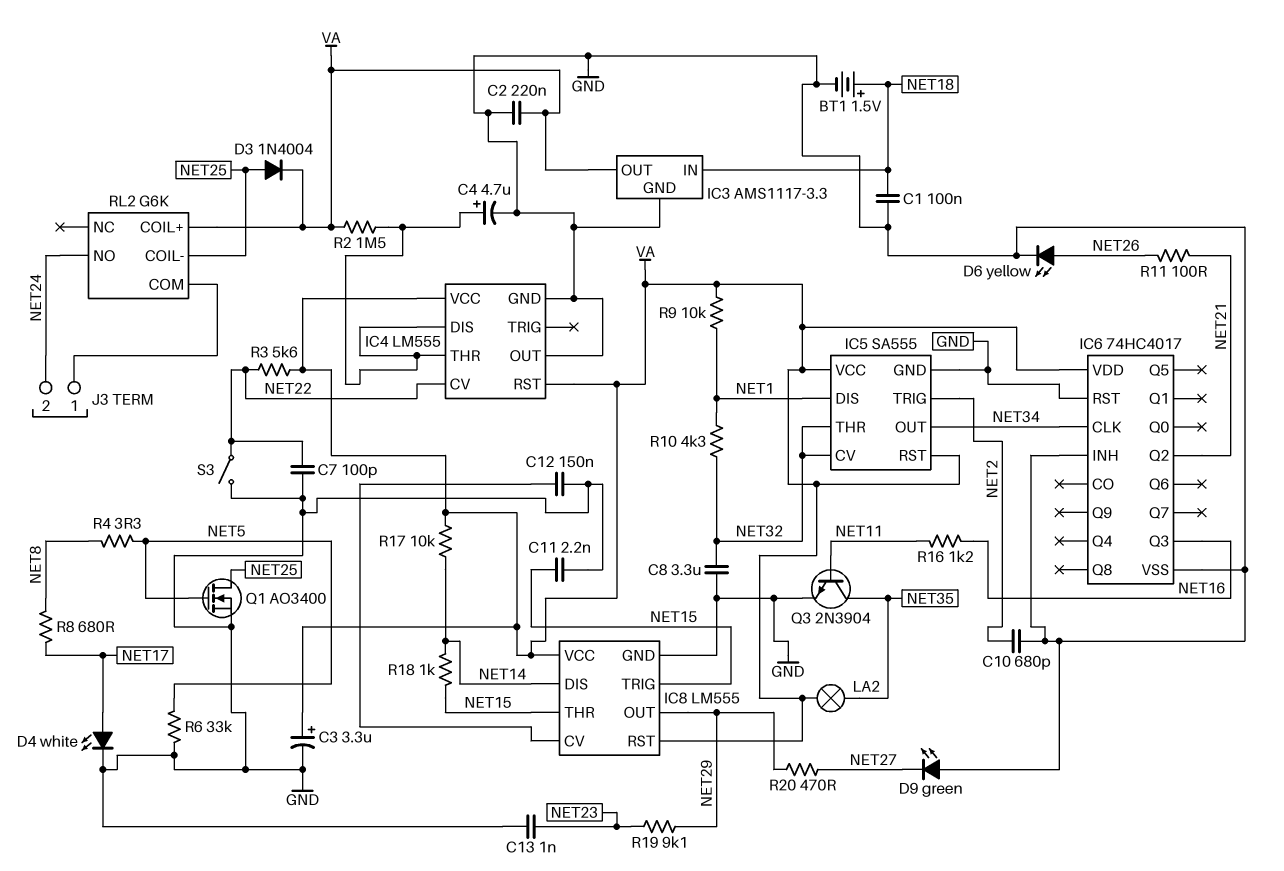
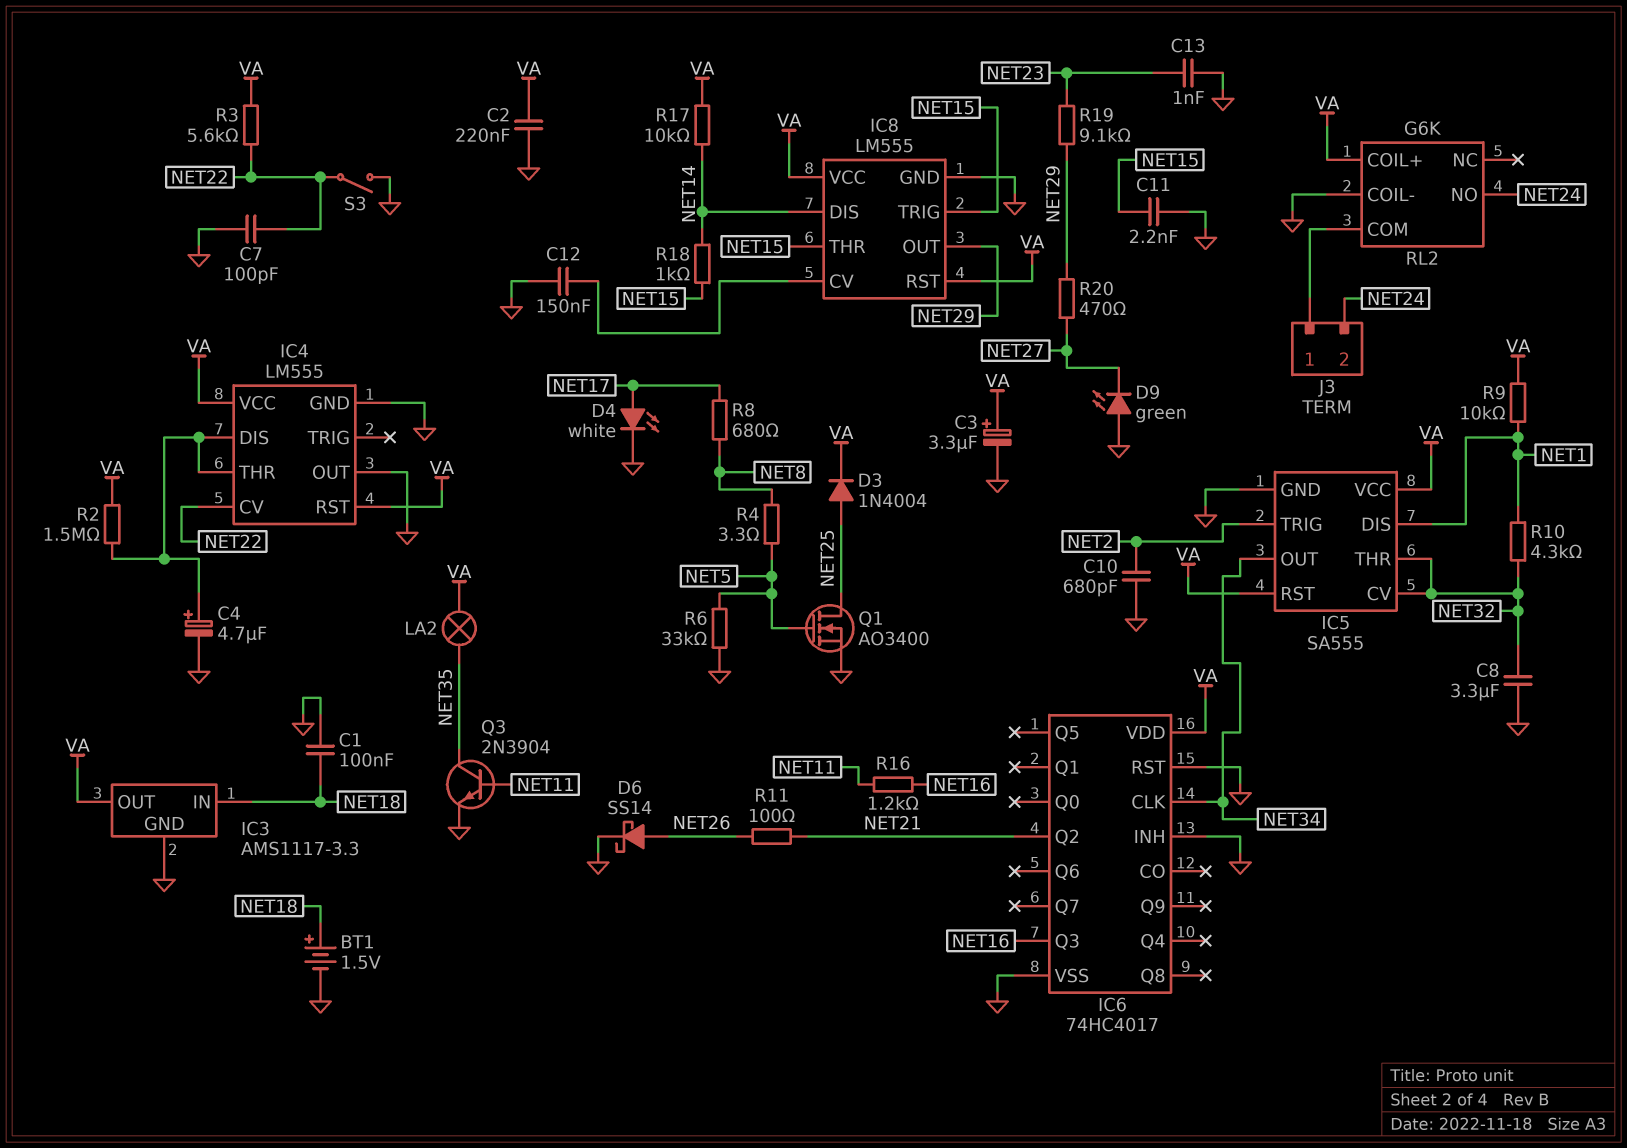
D6: LED yellow (A NET26, K GND) -> schottky SS14 (A NET26, K GND)
RL2 pin COIL-: NET25 -> GND

